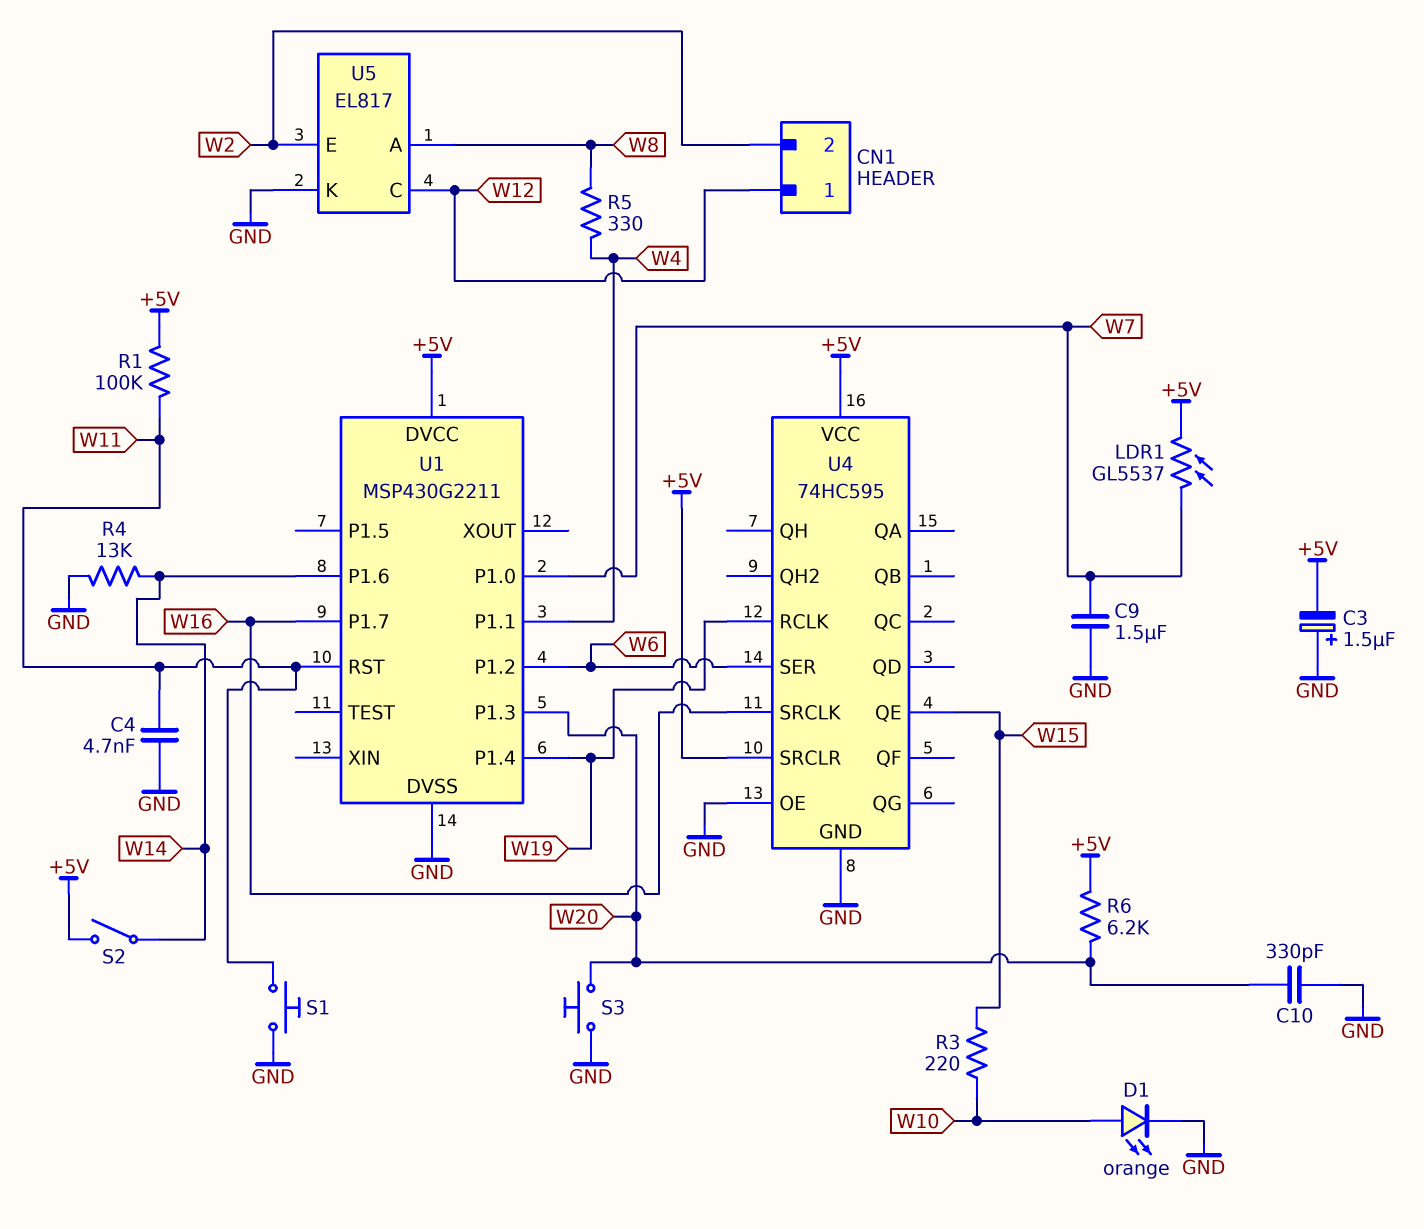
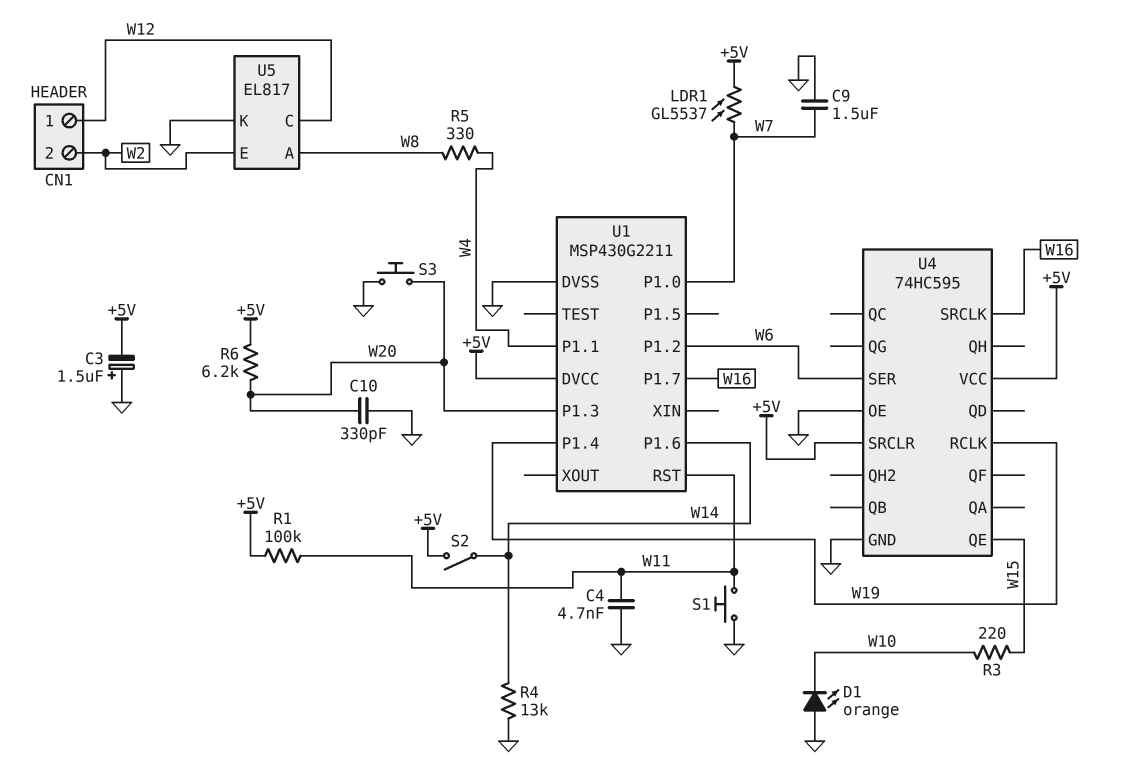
D1: LED orange (A W10, K GND) -> LED orange (A GND, K W10)

